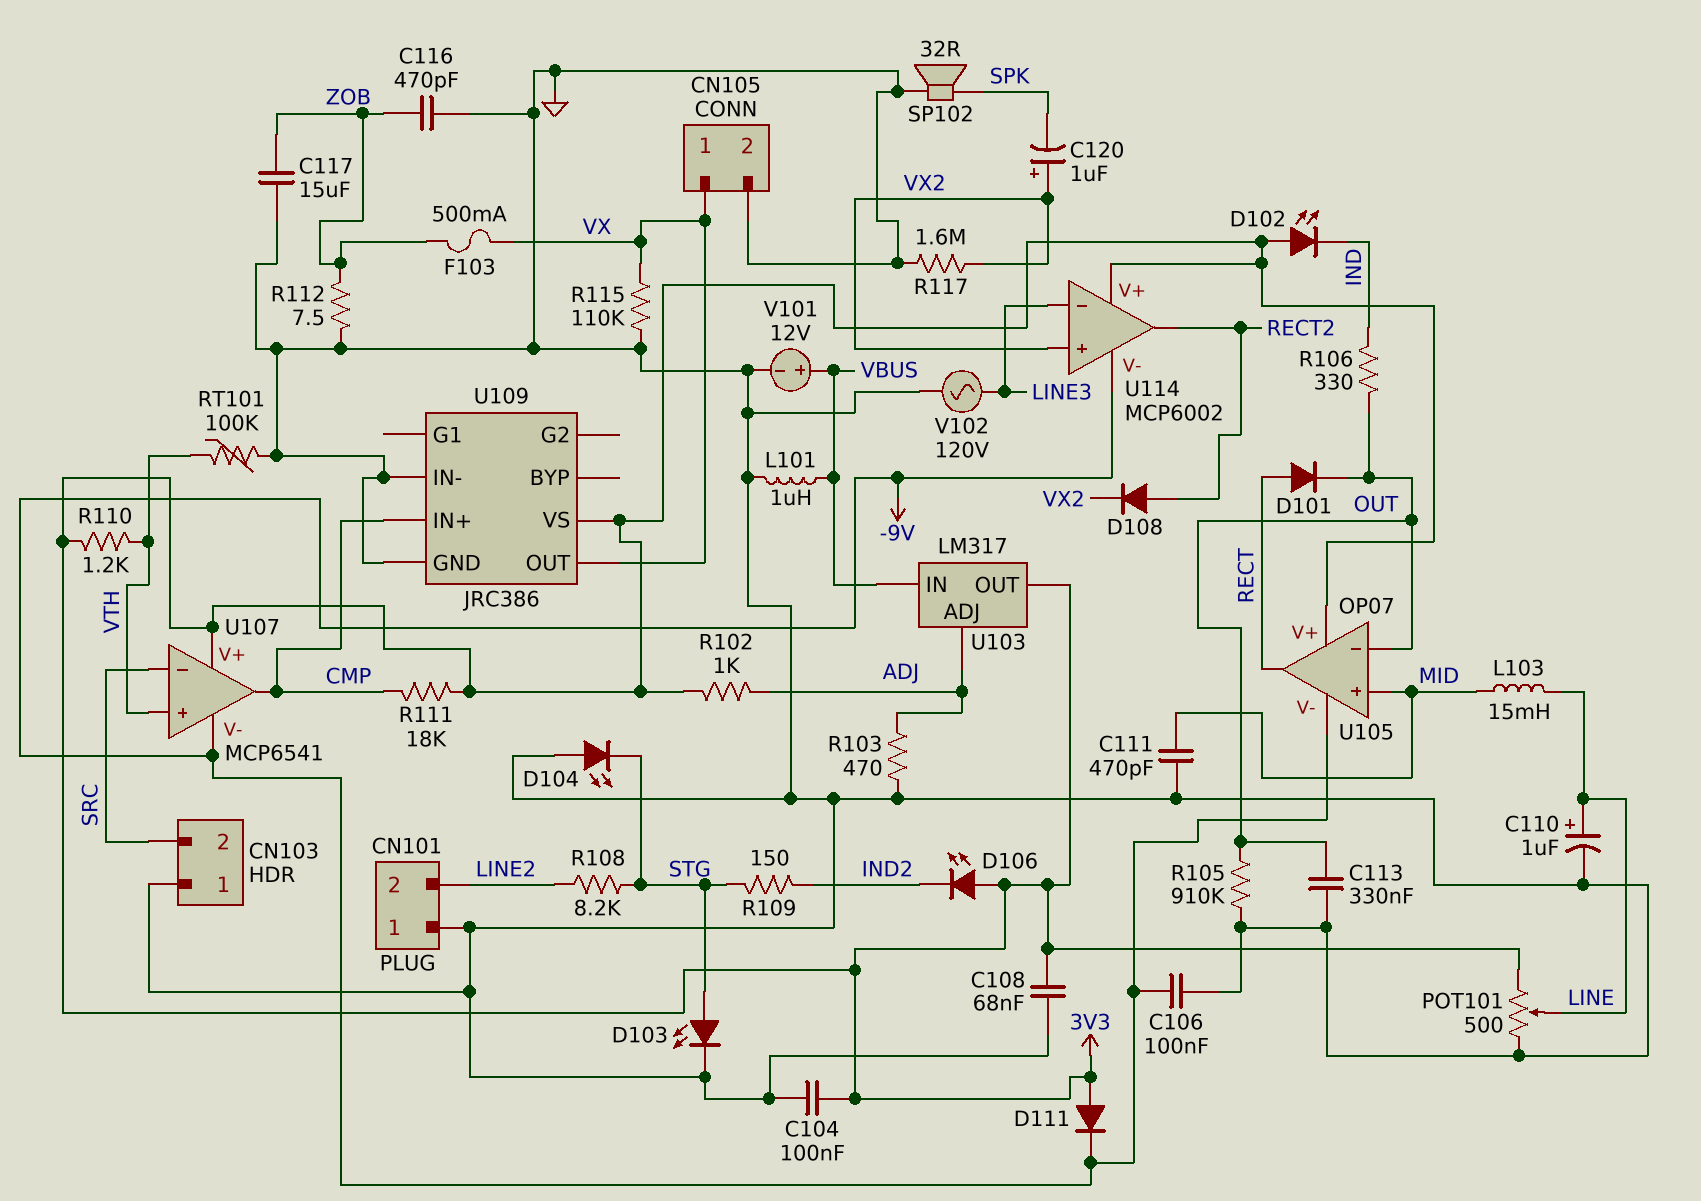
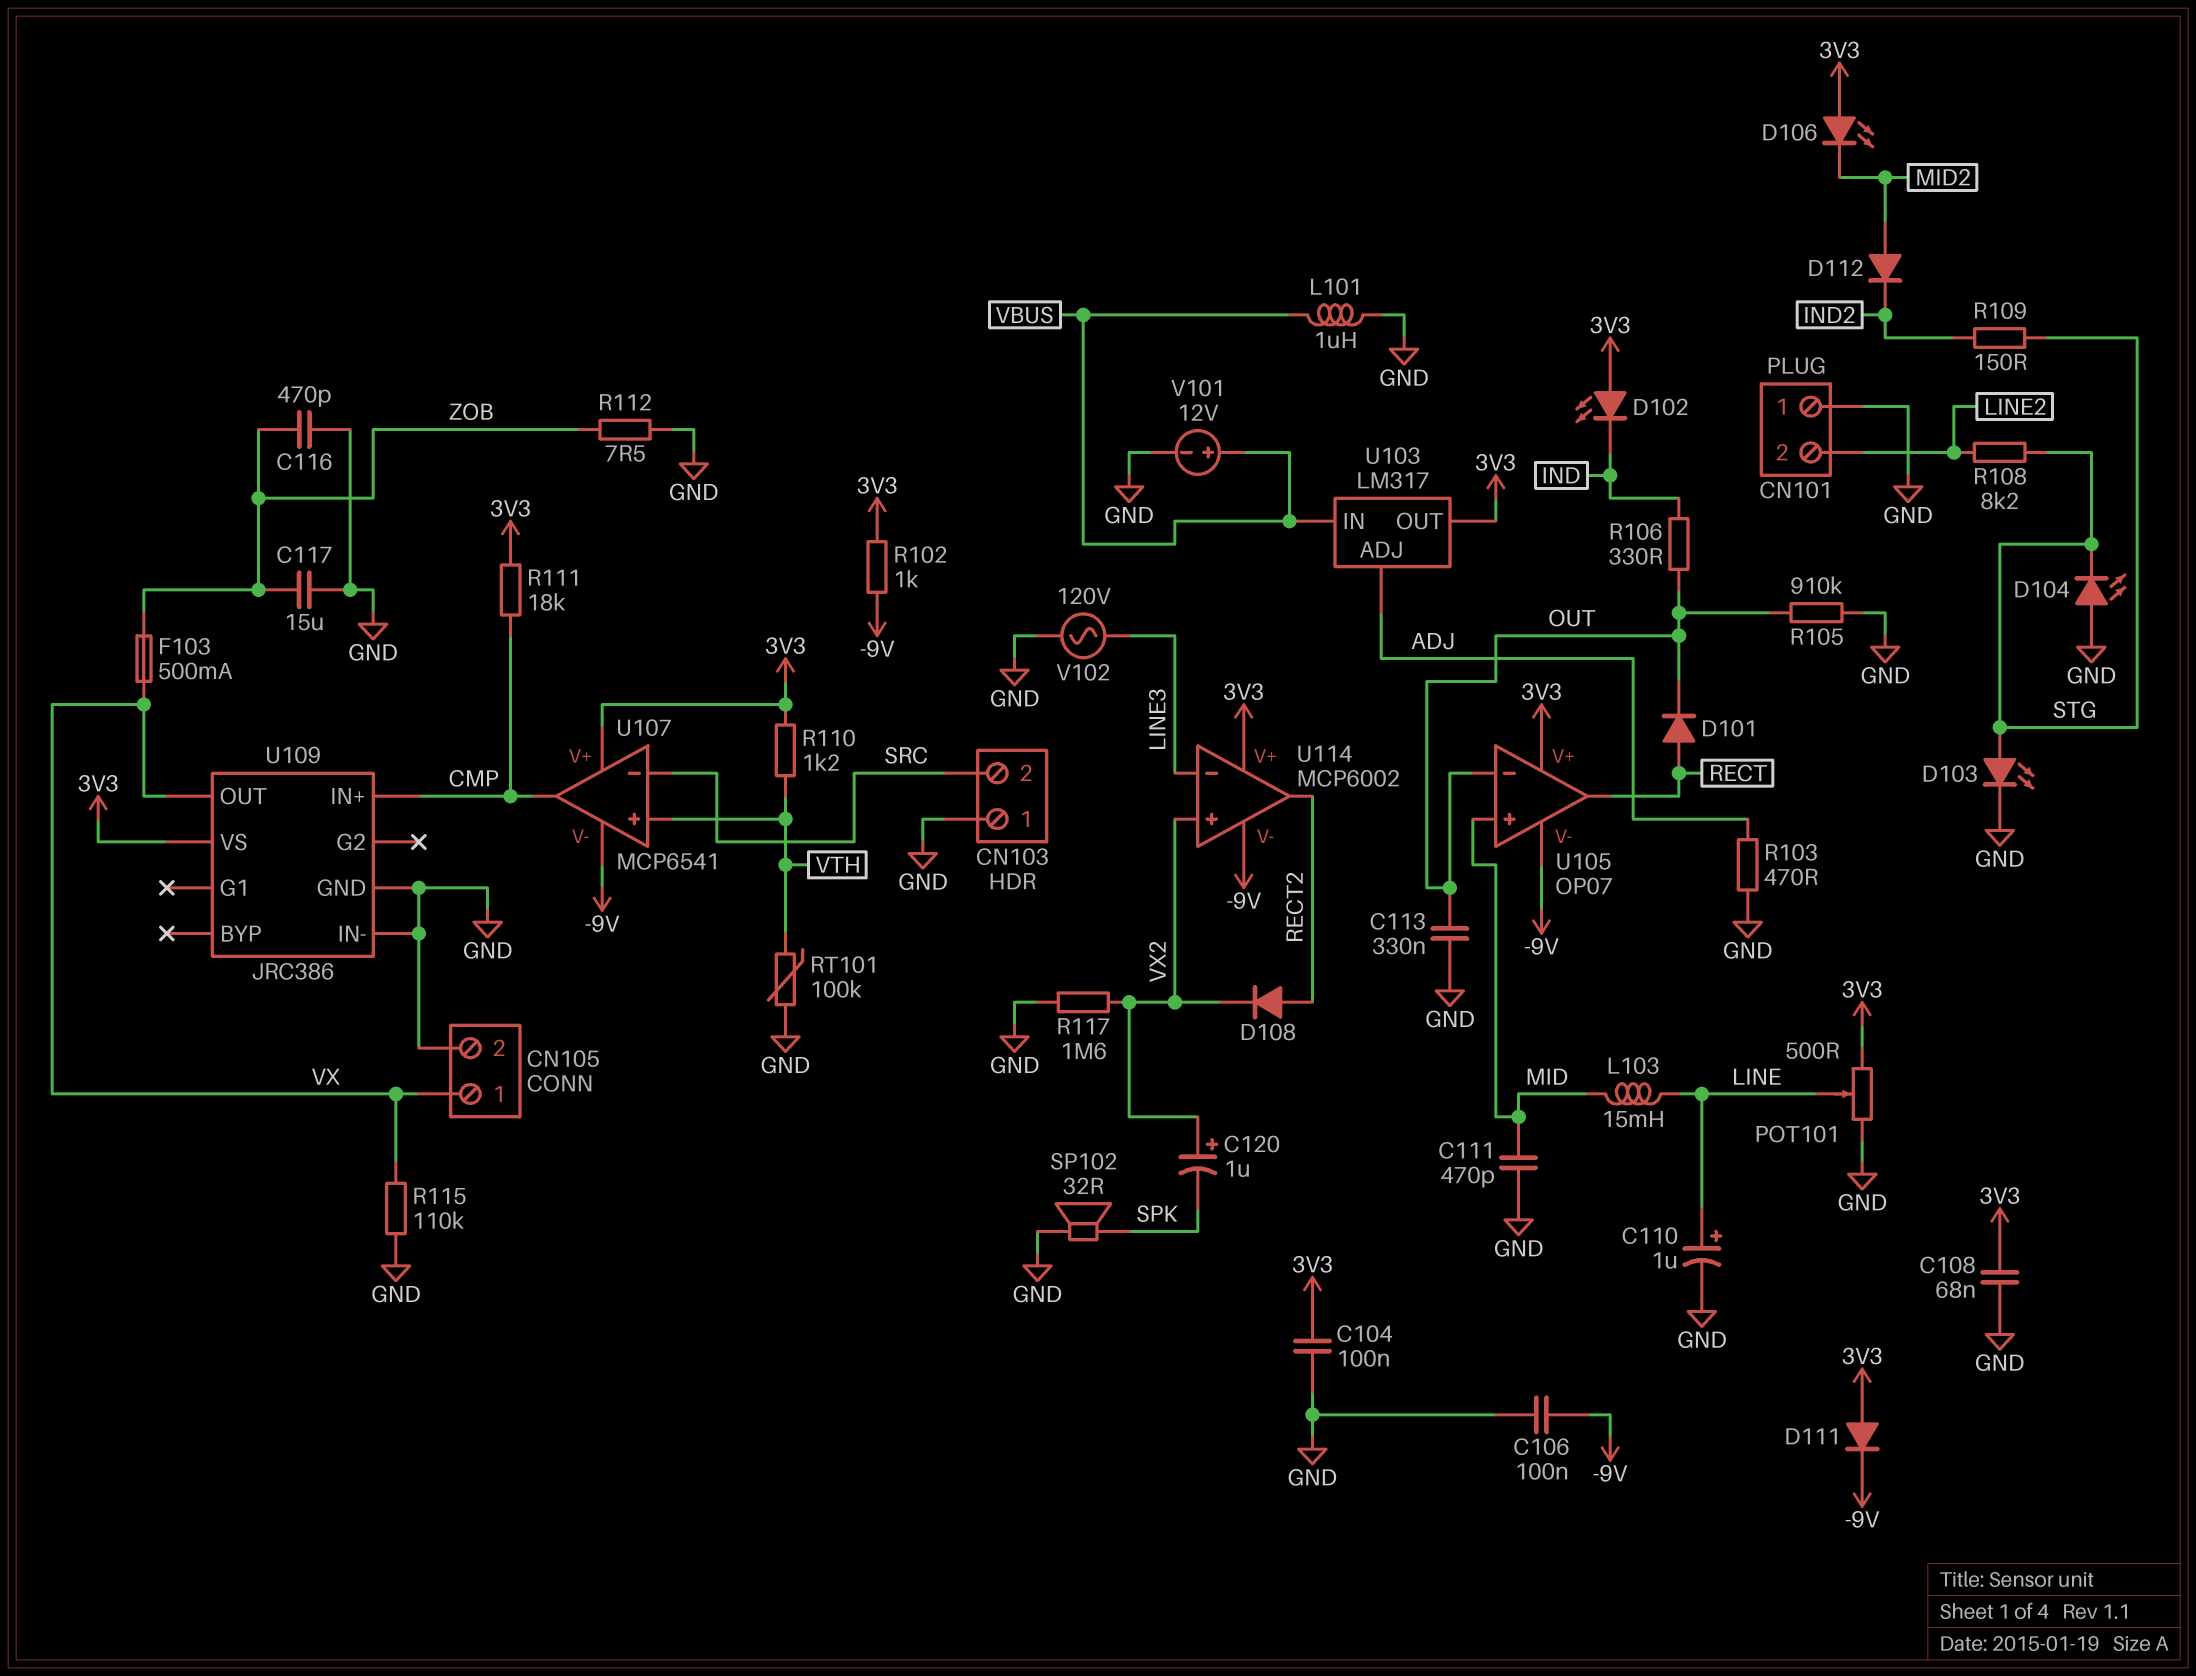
D106: LED (A 3V3, K IND2) -> LED (A 3V3, K MID2)
D112: none -> diode (A MID2, K IND2)
R102: 1k (3V3, ADJ) -> 1k (-9V, 3V3)

